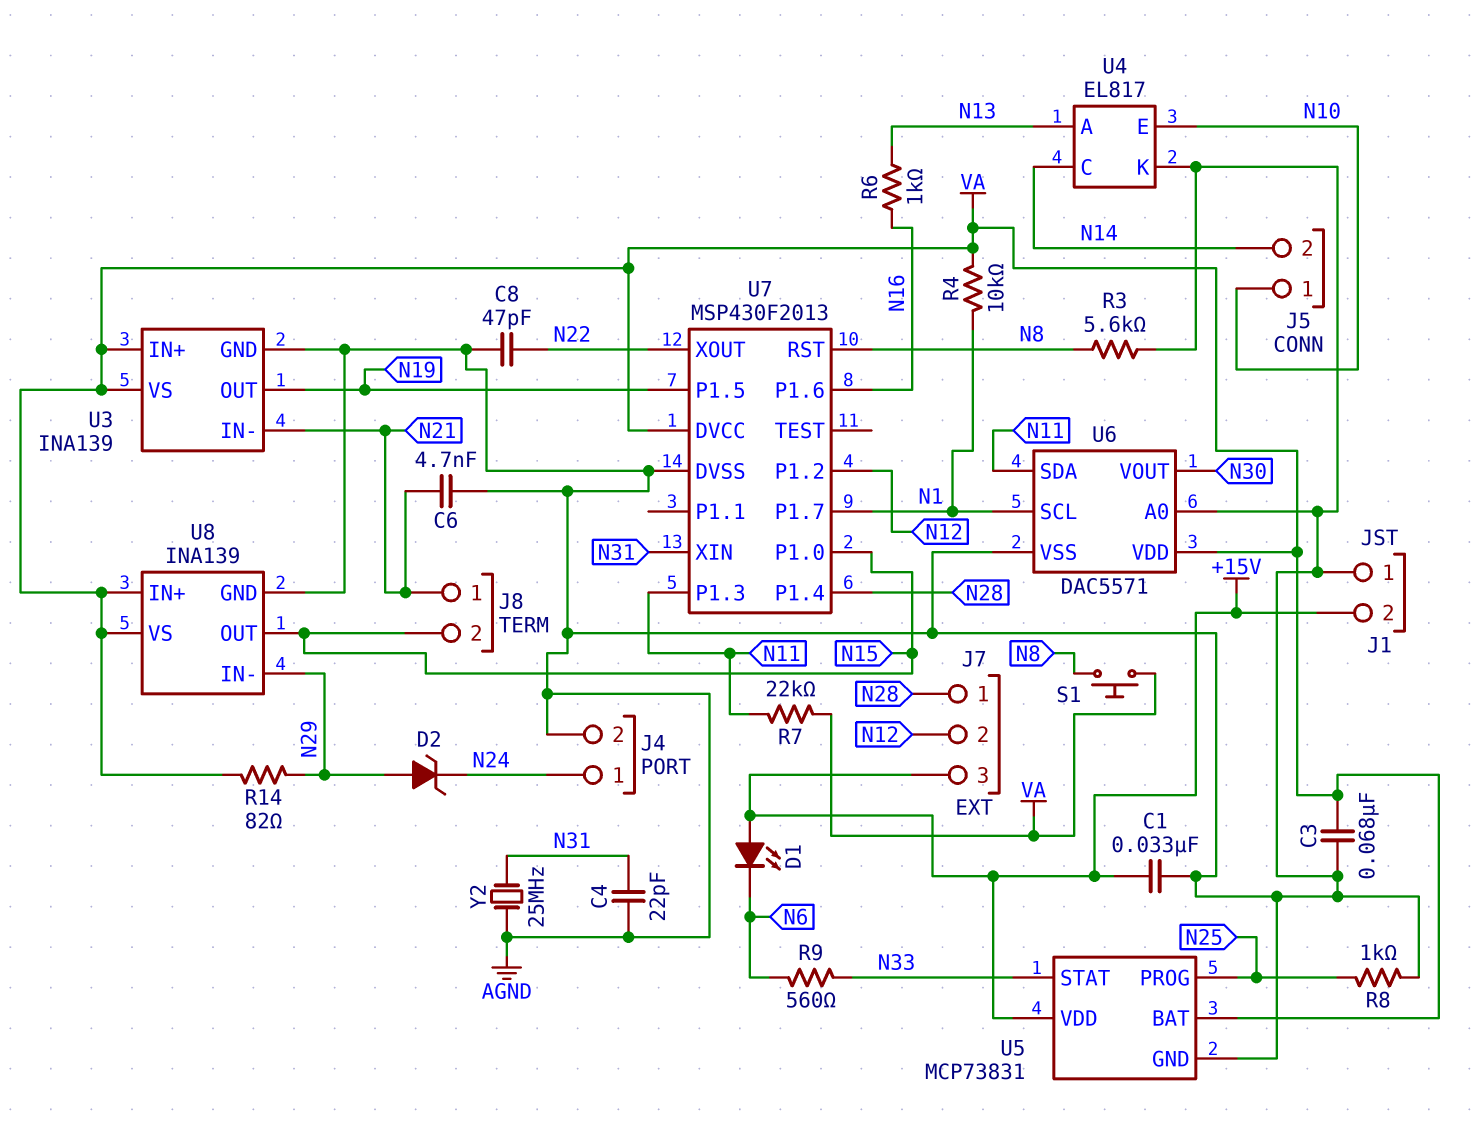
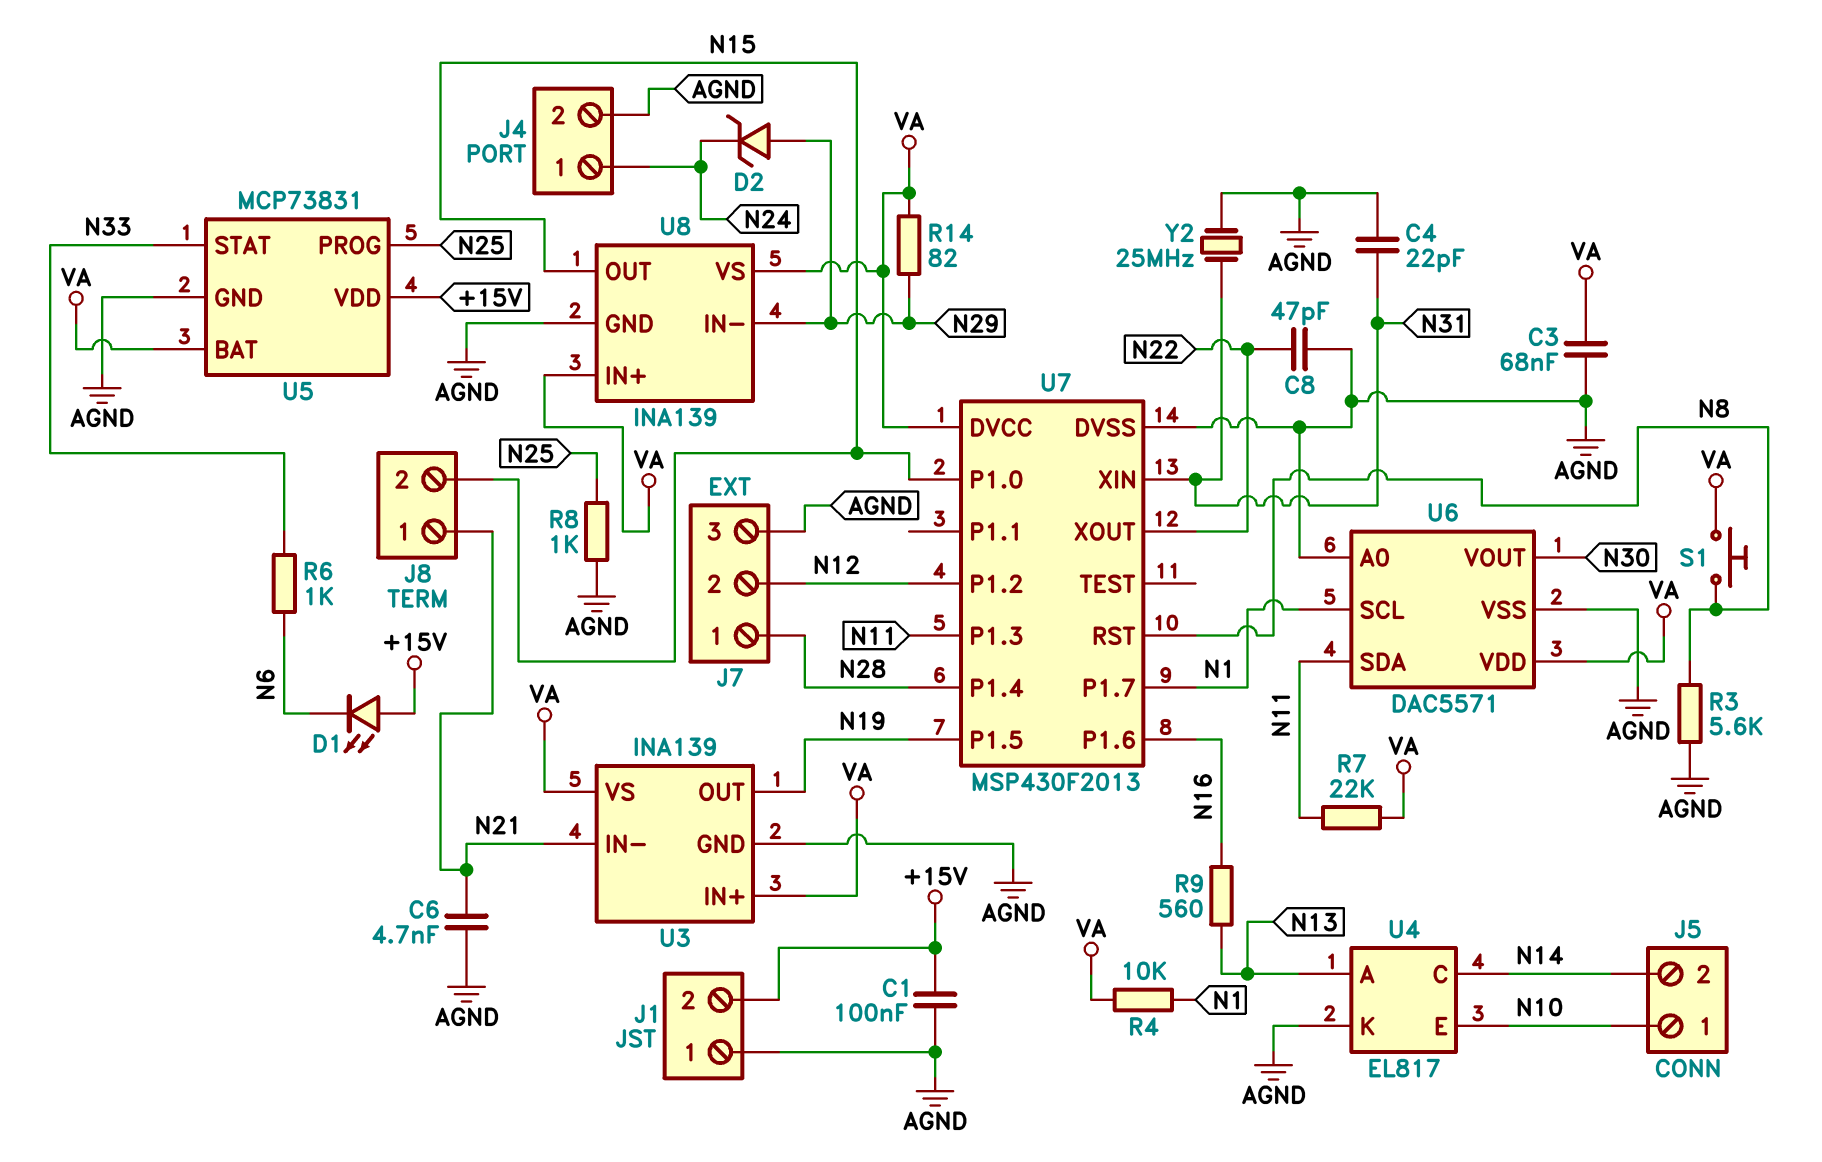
C1: 33nF (+15V, AGND) -> 100nF (+15V, AGND)
J7 pin 3: +15V -> AGND
R6: 1k (N13, N16) -> 1k (N6, N33)
R9: 560 (N6, N33) -> 560 (N13, N16)

